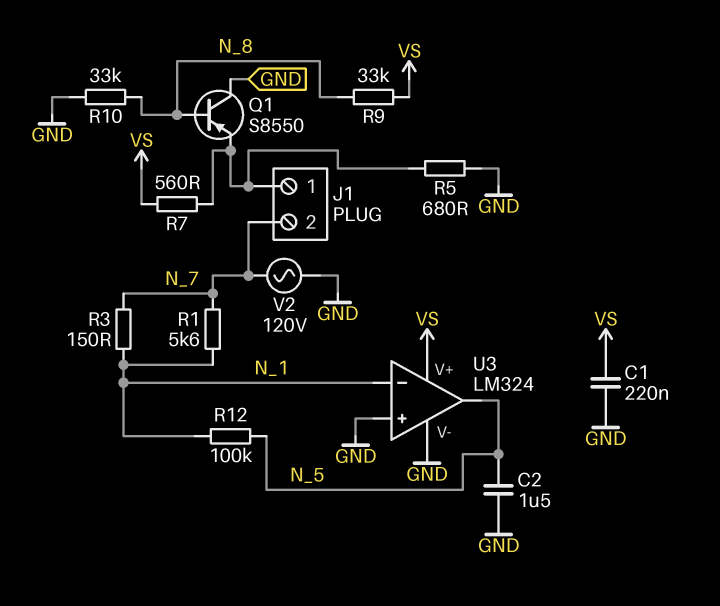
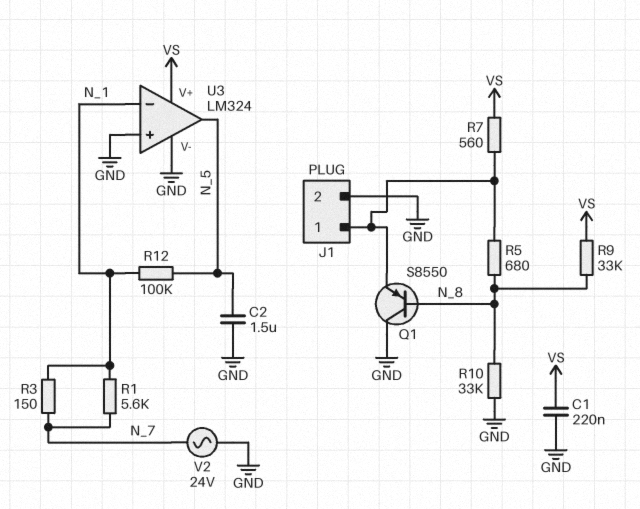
J1 pin 2: N_7 -> GND
R5: 680 (GND, J1/1) -> 680 (J1/1, N_8)
V2: AC 120V (GND, N_7) -> AC 24V (GND, N_7)

